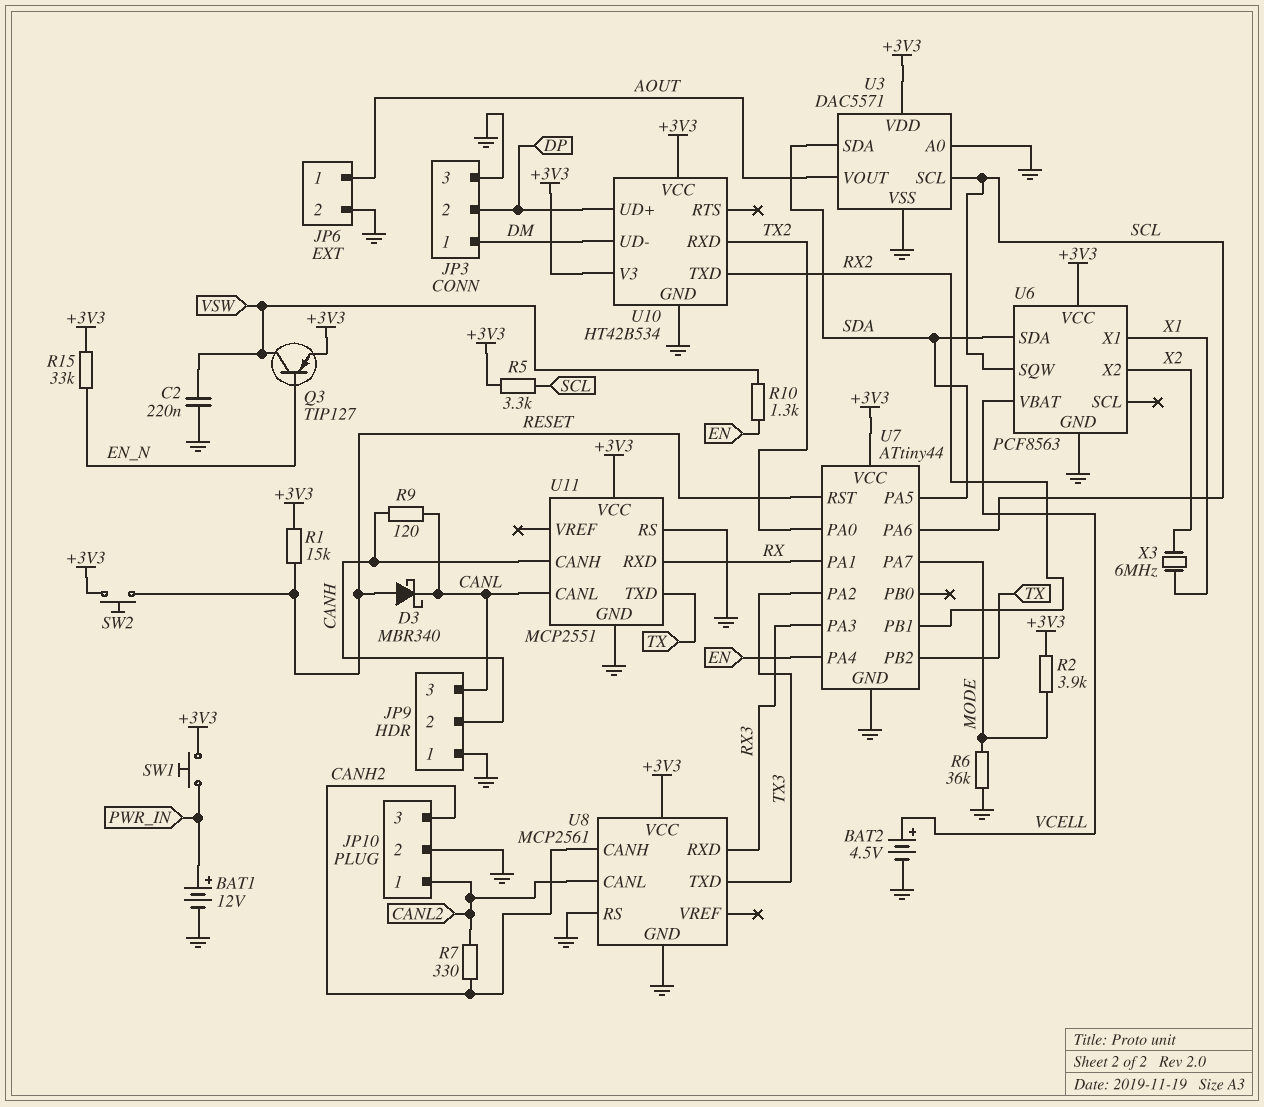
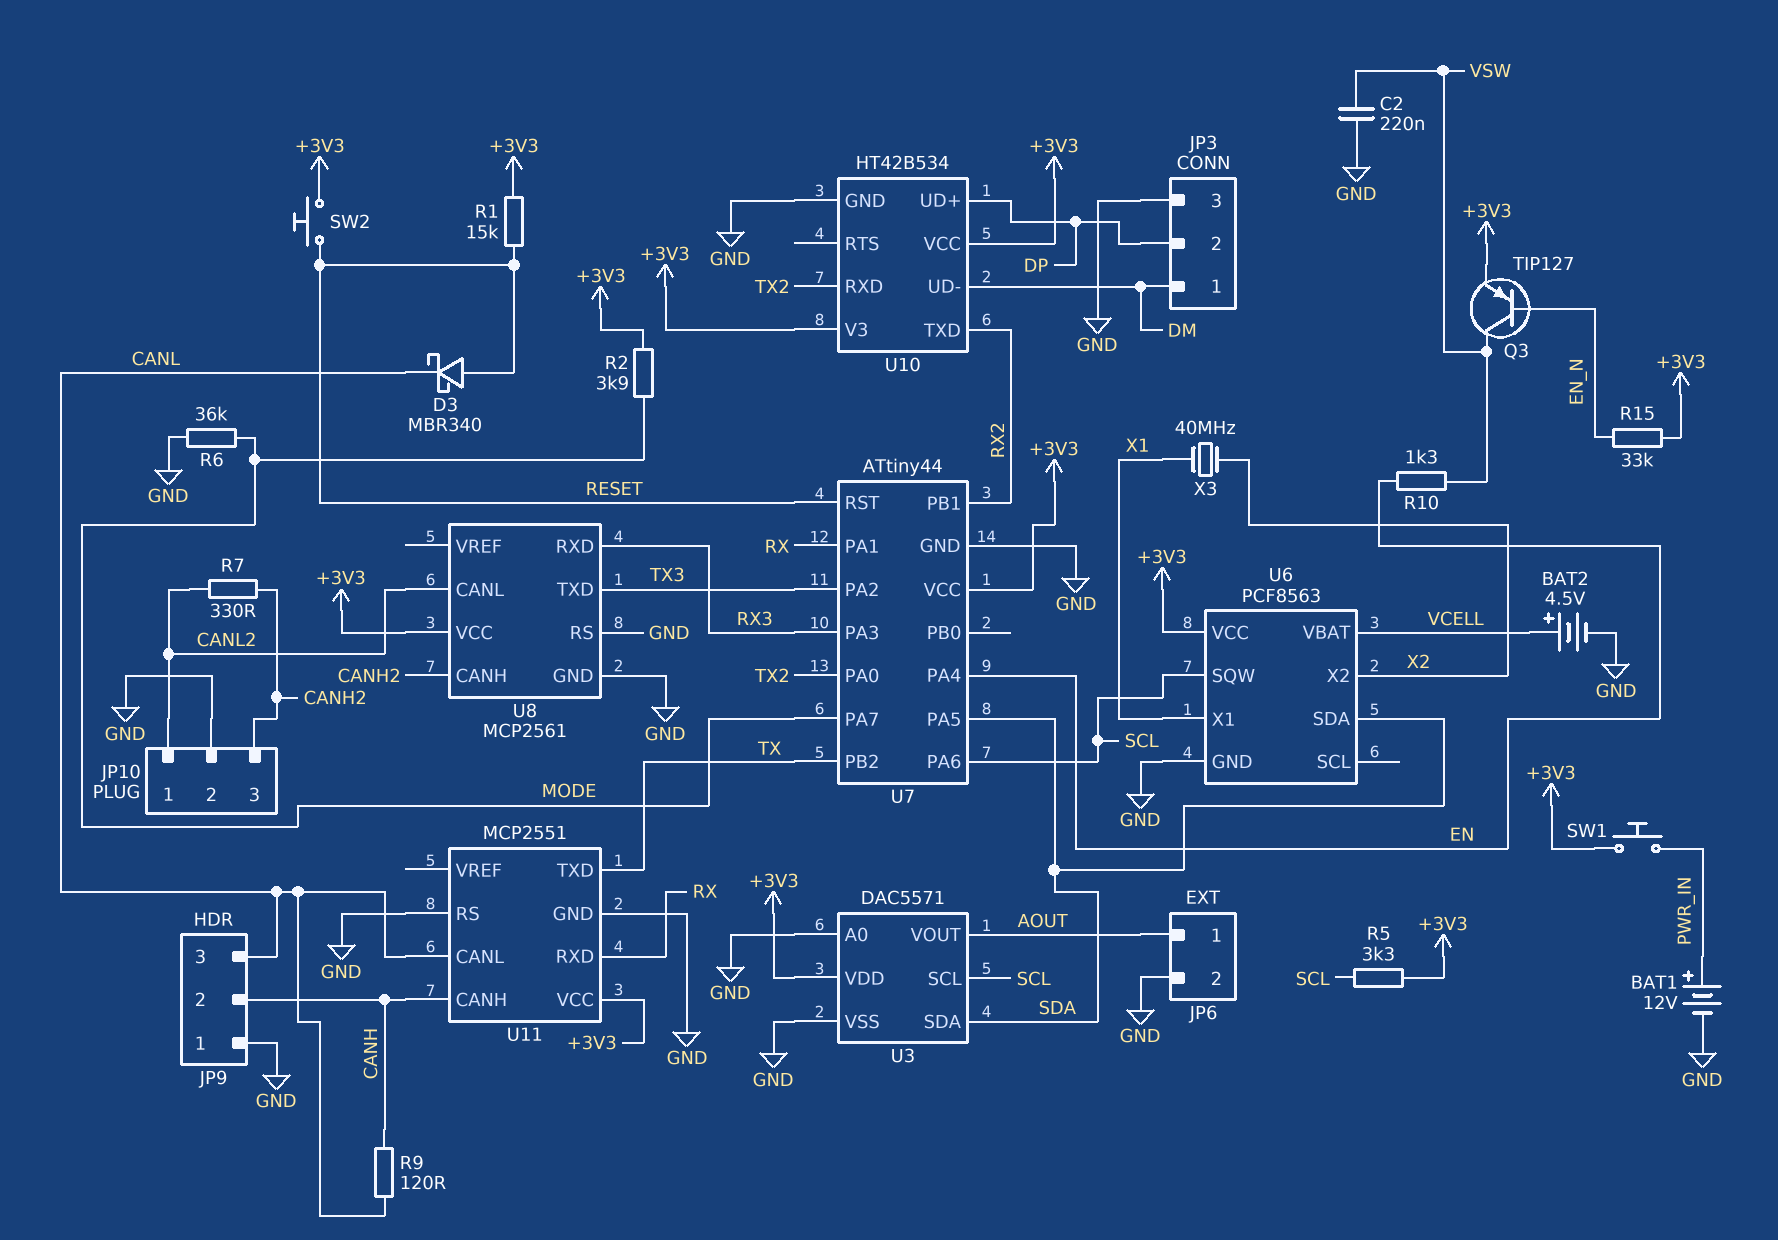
X3: 6MHz (X1, X2) -> 40MHz (X1, X2)

